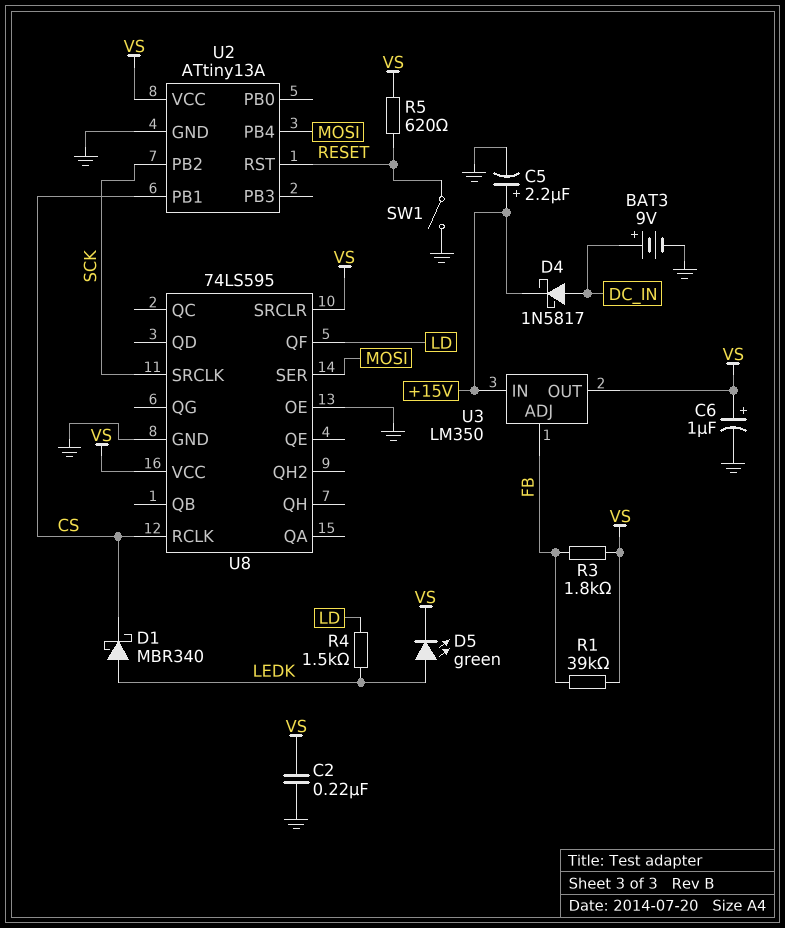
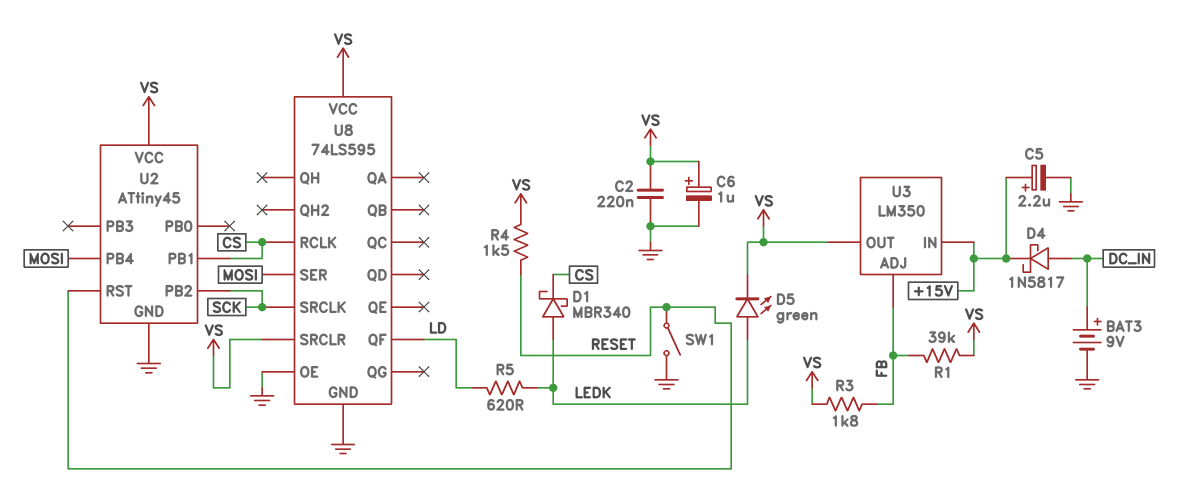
R4: 1.5k (LD, LEDK) -> 1.5k (RESET, VS)
R5: 620 (RESET, VS) -> 620 (LD, LEDK)
U2: ATtiny13A -> ATtiny45

